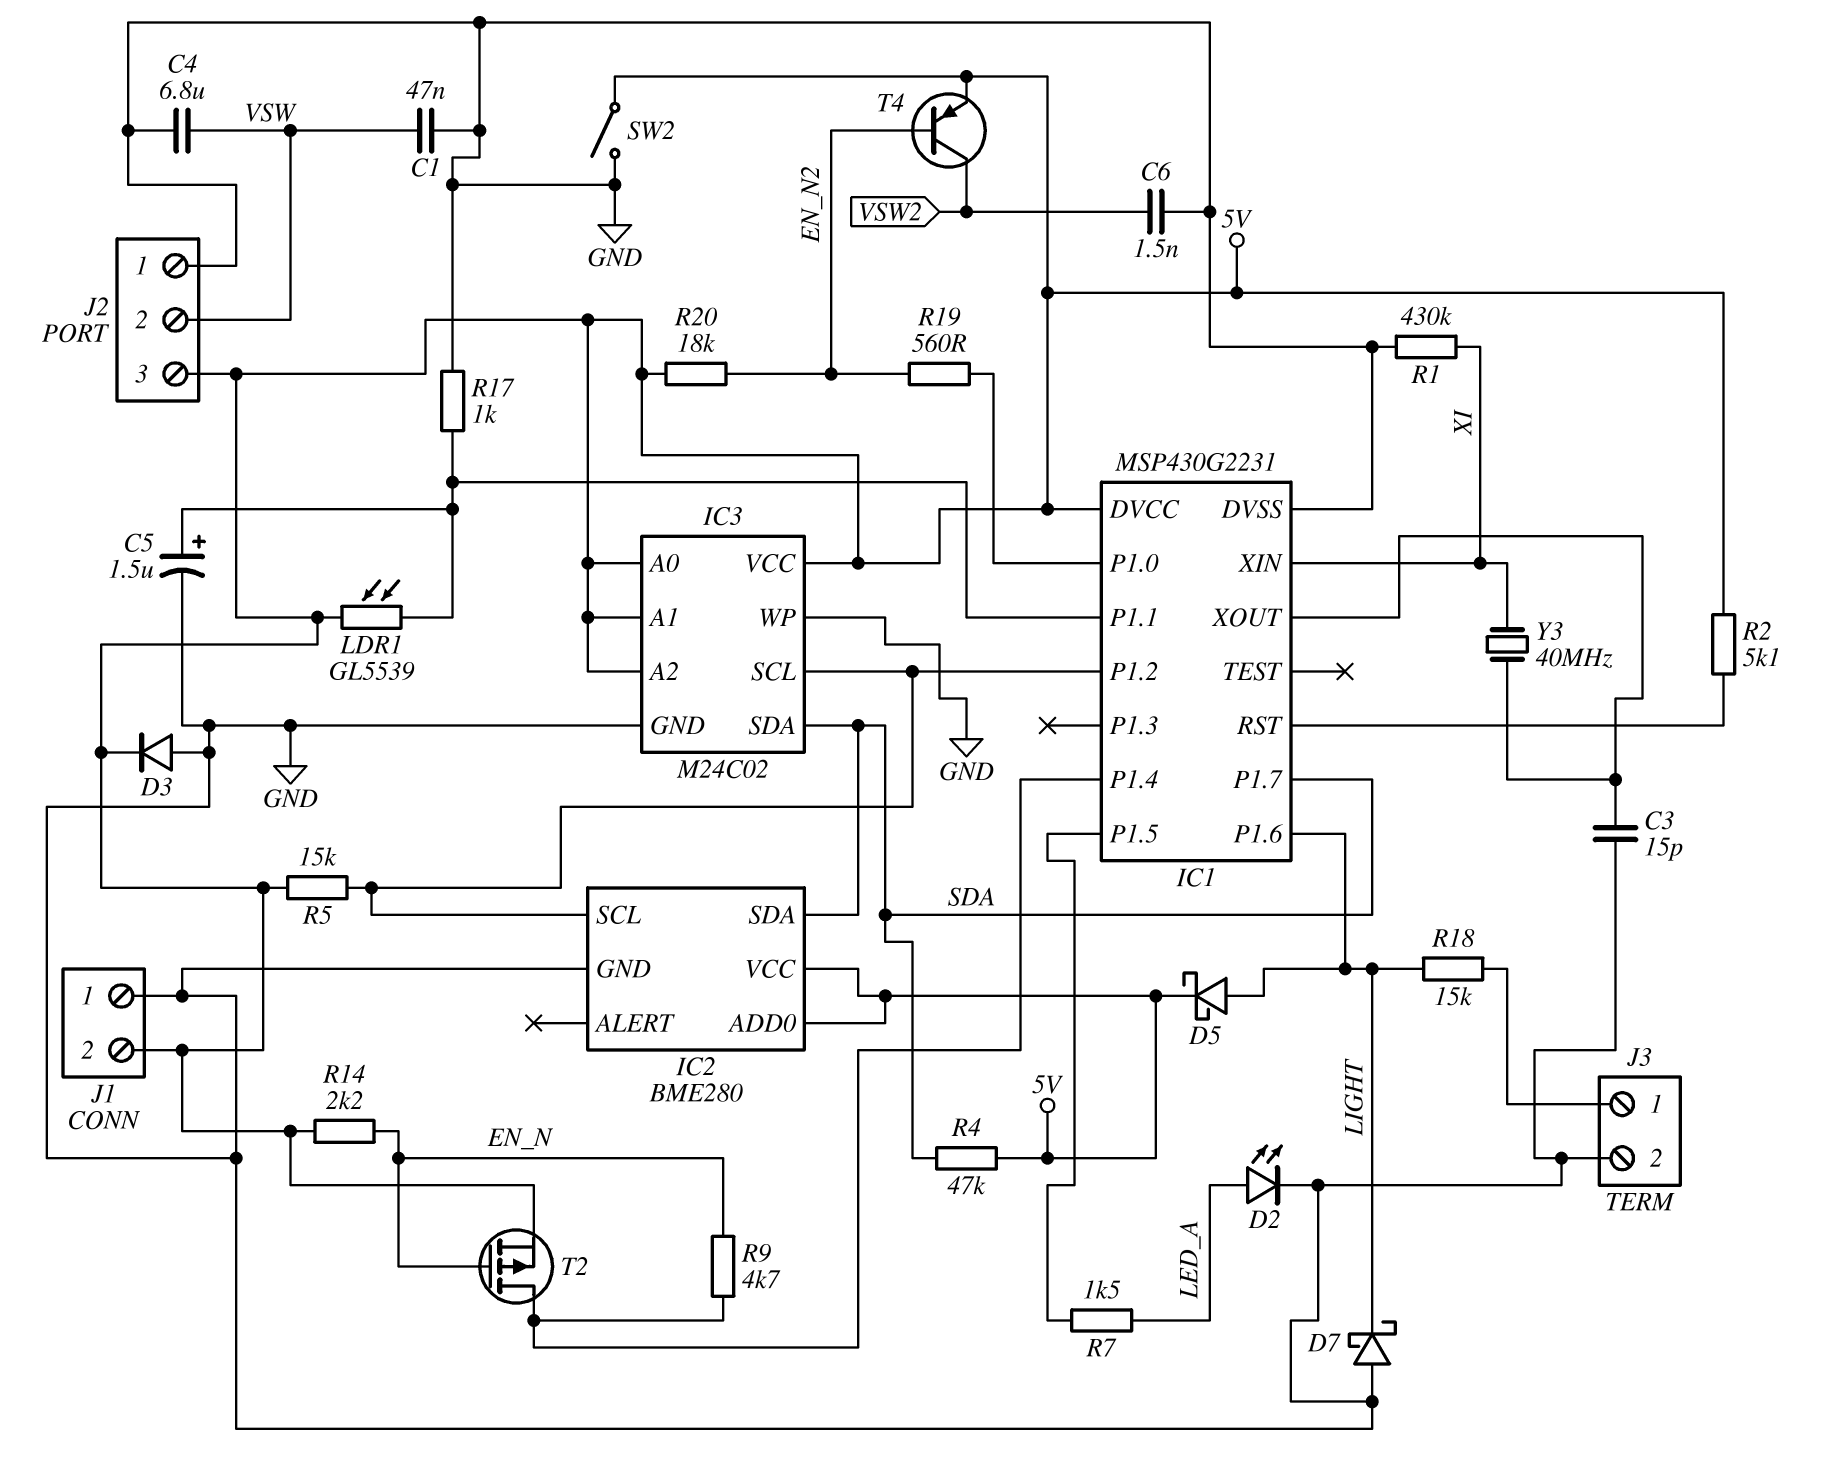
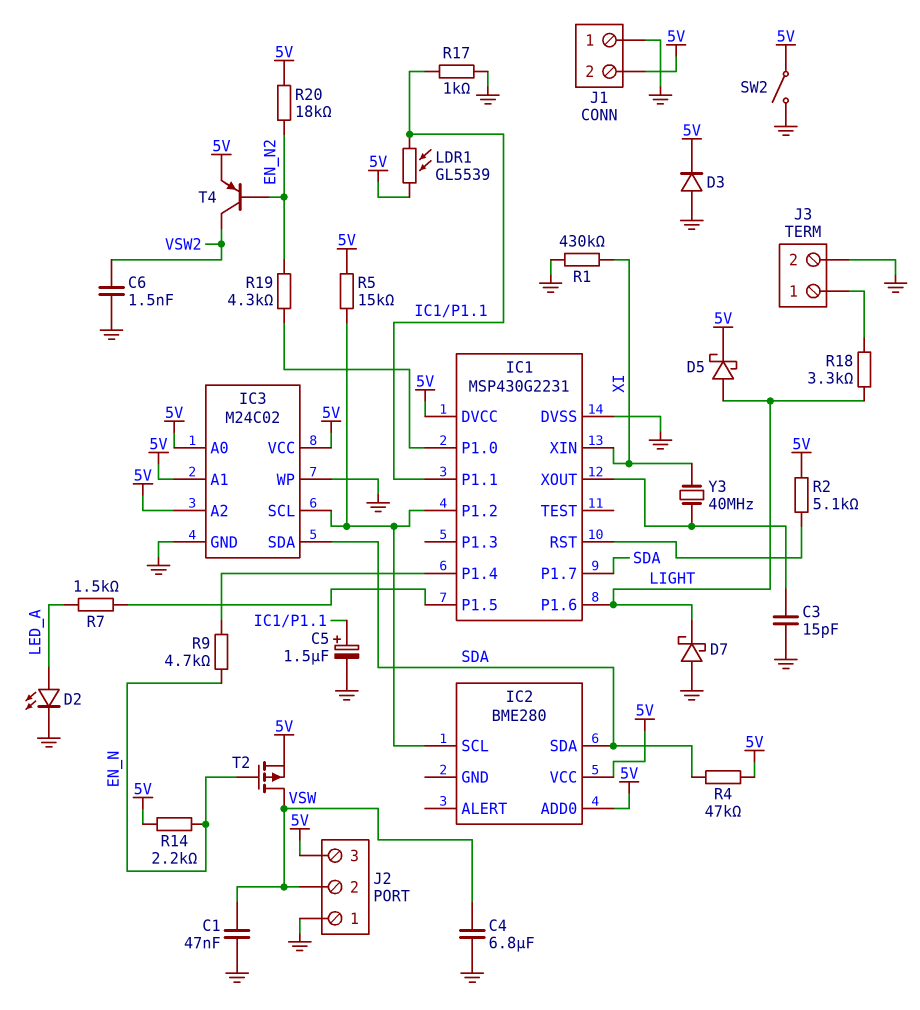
IC2 pin GND: GND -> none
R18: 15k (J3/1, LIGHT) -> 3.3k (J3/1, LIGHT)
R19: 560 (EN_N2, IC1/P1.0) -> 4.3k (EN_N2, IC1/P1.0)
T2: PMOS (G EN_N, D IC1/P1.4, S 5V) -> PMOS (G EN_N, D VSW, S 5V)

